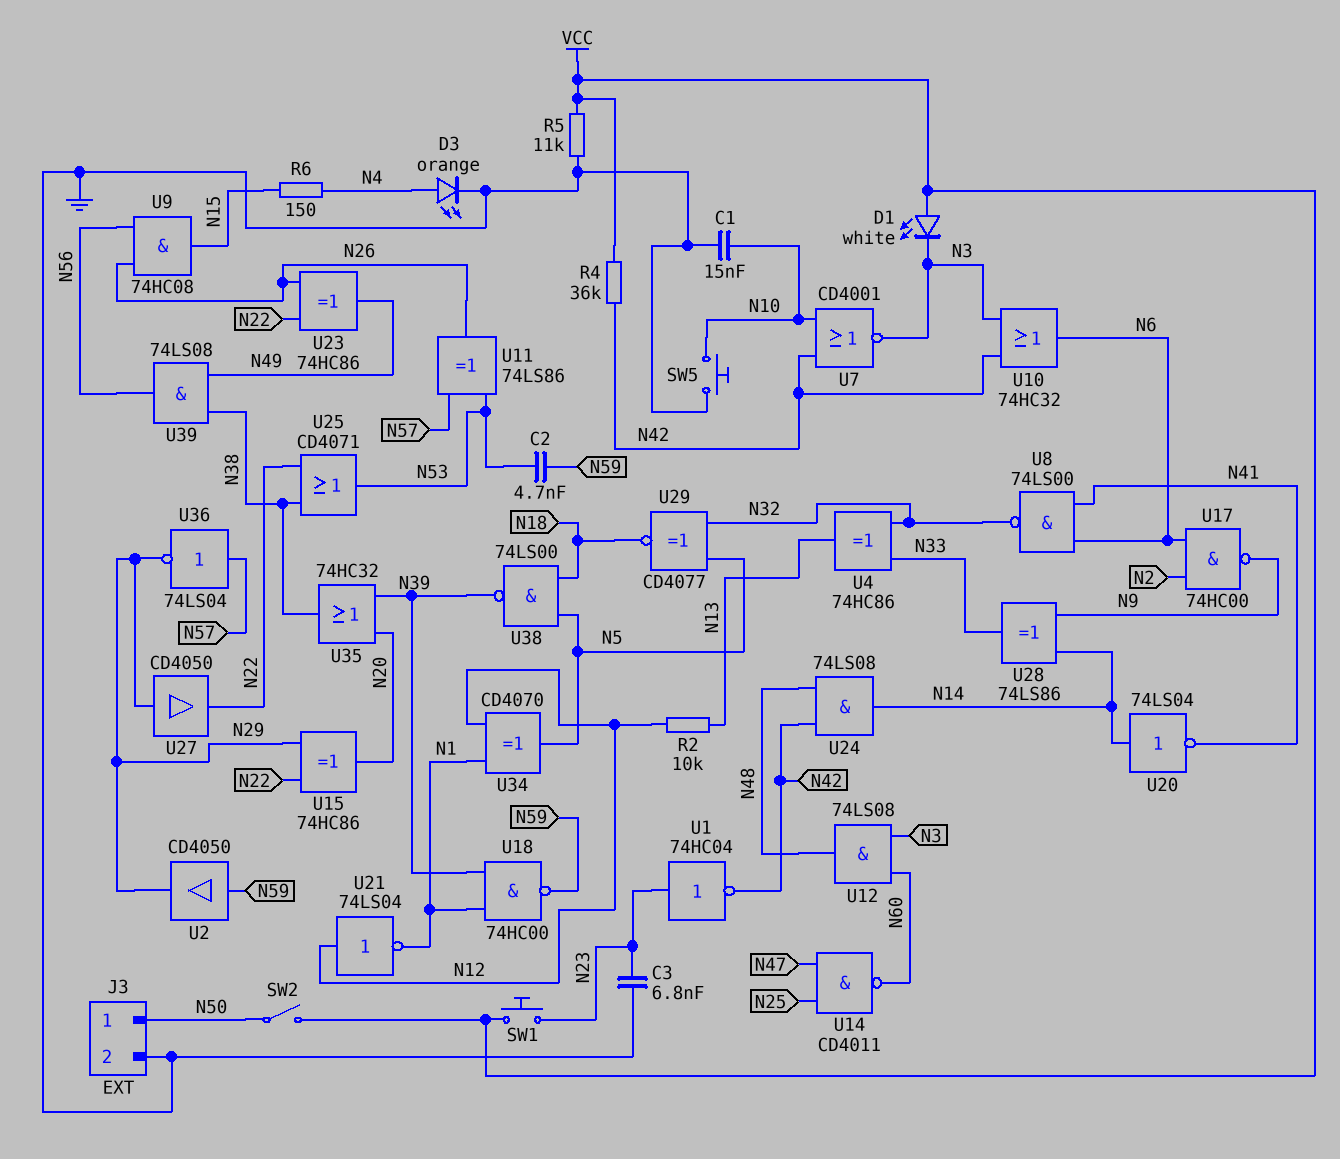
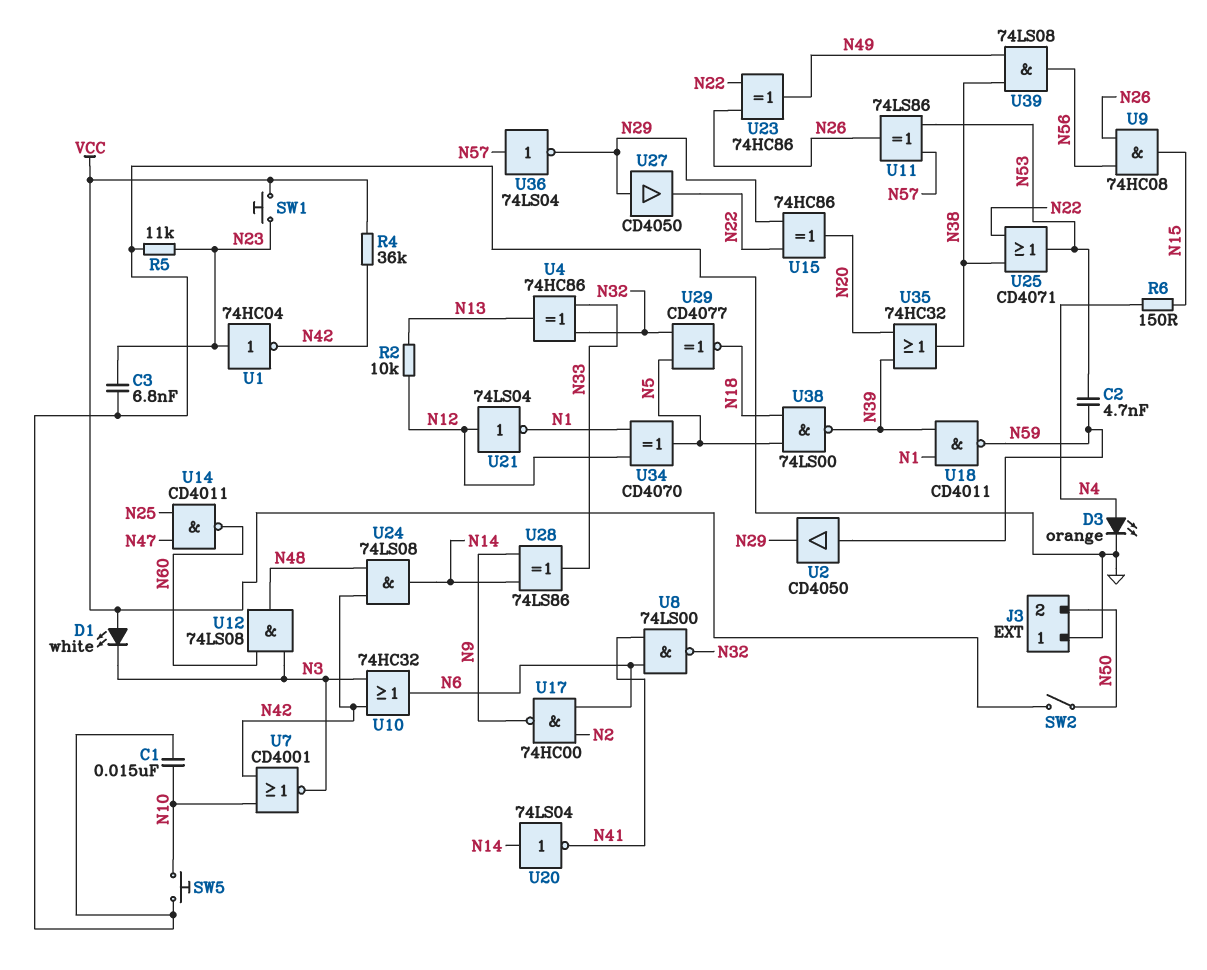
J3 pin 1: N50 -> GND
J3 pin 2: GND -> N50
R5: 11k (GND, VCC) -> 11k (GND, N23)
U18: NAND 74HC00 (in N1, in N39, out N59) -> NAND CD4011 (in N1, in N39, out N59)

